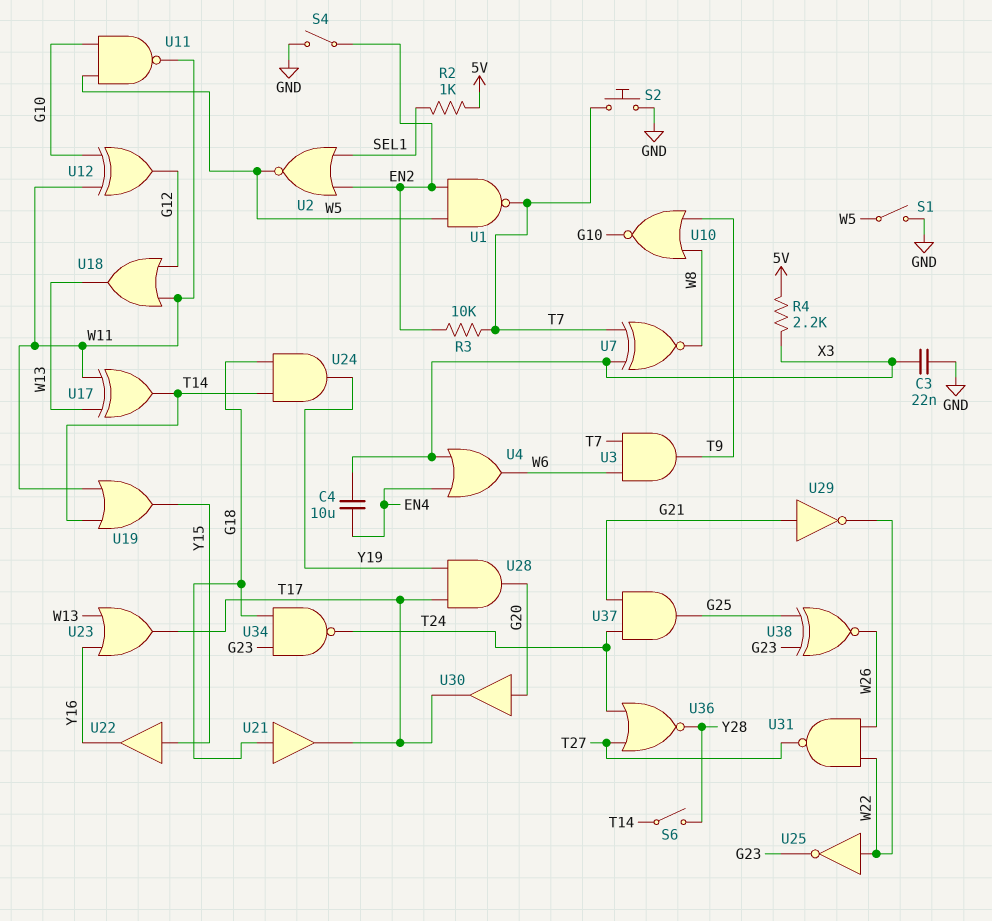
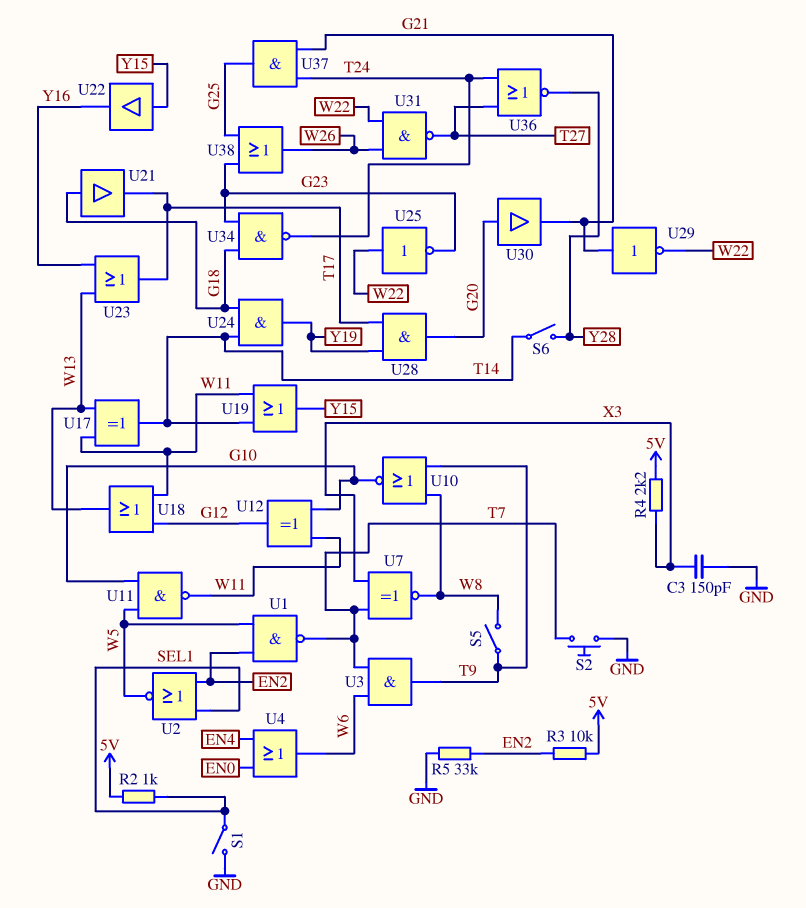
C3: 22nF (GND, X3) -> 150pF (GND, X3)
C4: 10uF (EN4, X3) -> none
R3: 10k (EN2, T7) -> 10k (5V, EN2)
R5: none -> 33k (EN2, GND)
S1: switch (GND, W5) -> switch (GND, SEL1)
S4: switch (EN2, GND) -> none
S5: none -> switch (T9, W8)
U4: OR (in EN4, in X3, out W6) -> OR (in EN0, in EN4, out W6)
U30: buffer (in G20, out T17) -> buffer (in G20, out G21)
U38: XNOR (in G23, in G25, out W26) -> OR (in G23, in G25, out W26)

